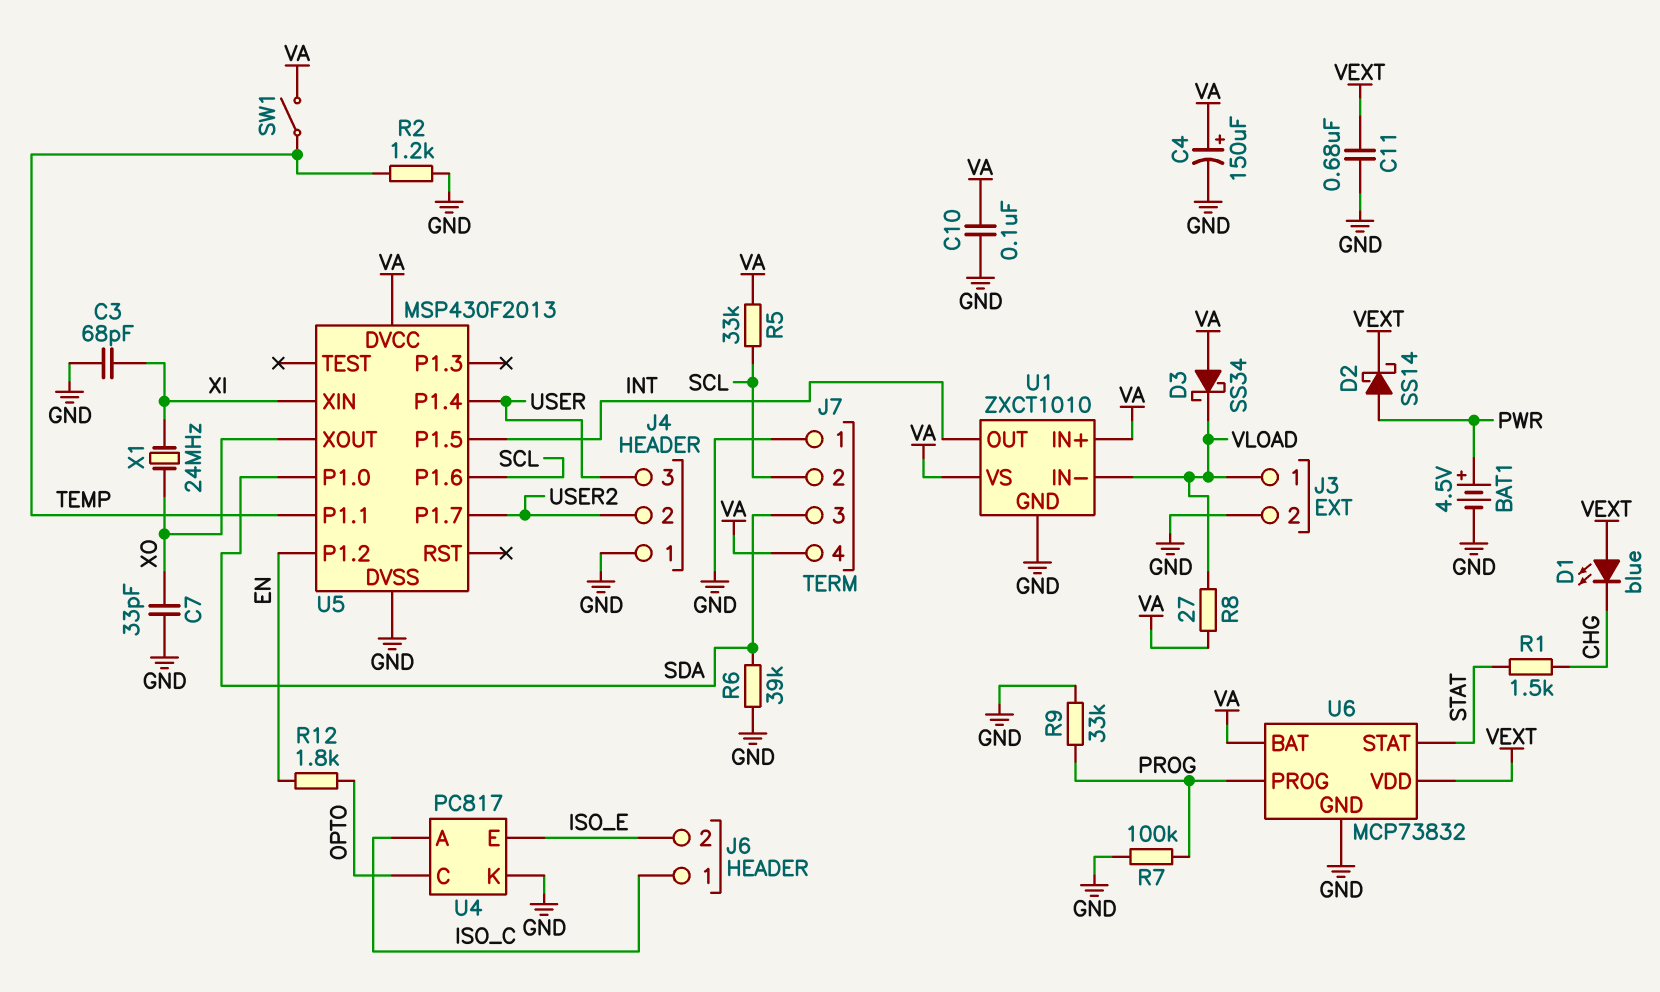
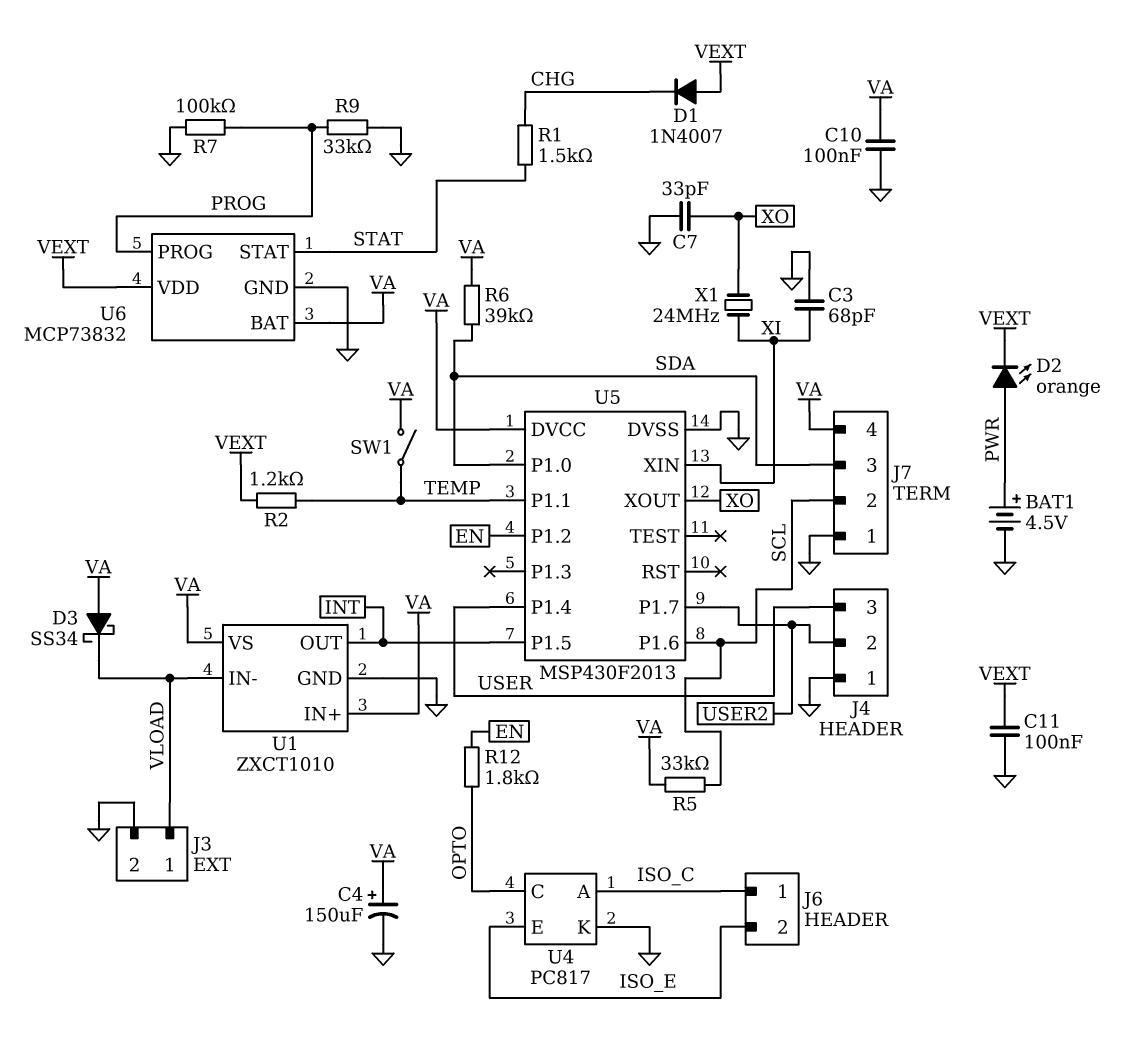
C11: 680nF (GND, VEXT) -> 100nF (GND, VEXT)
D1: LED blue (A VEXT, K CHG) -> diode 1N4007 (A VEXT, K CHG)
D2: schottky SS14 (A PWR, K VEXT) -> LED orange (A PWR, K VEXT)
R2: 1.2k (GND, TEMP) -> 1.2k (TEMP, VEXT)
R6: 39k (GND, SDA) -> 39k (SDA, VA)
R8: 27 (VA, VLOAD) -> none

